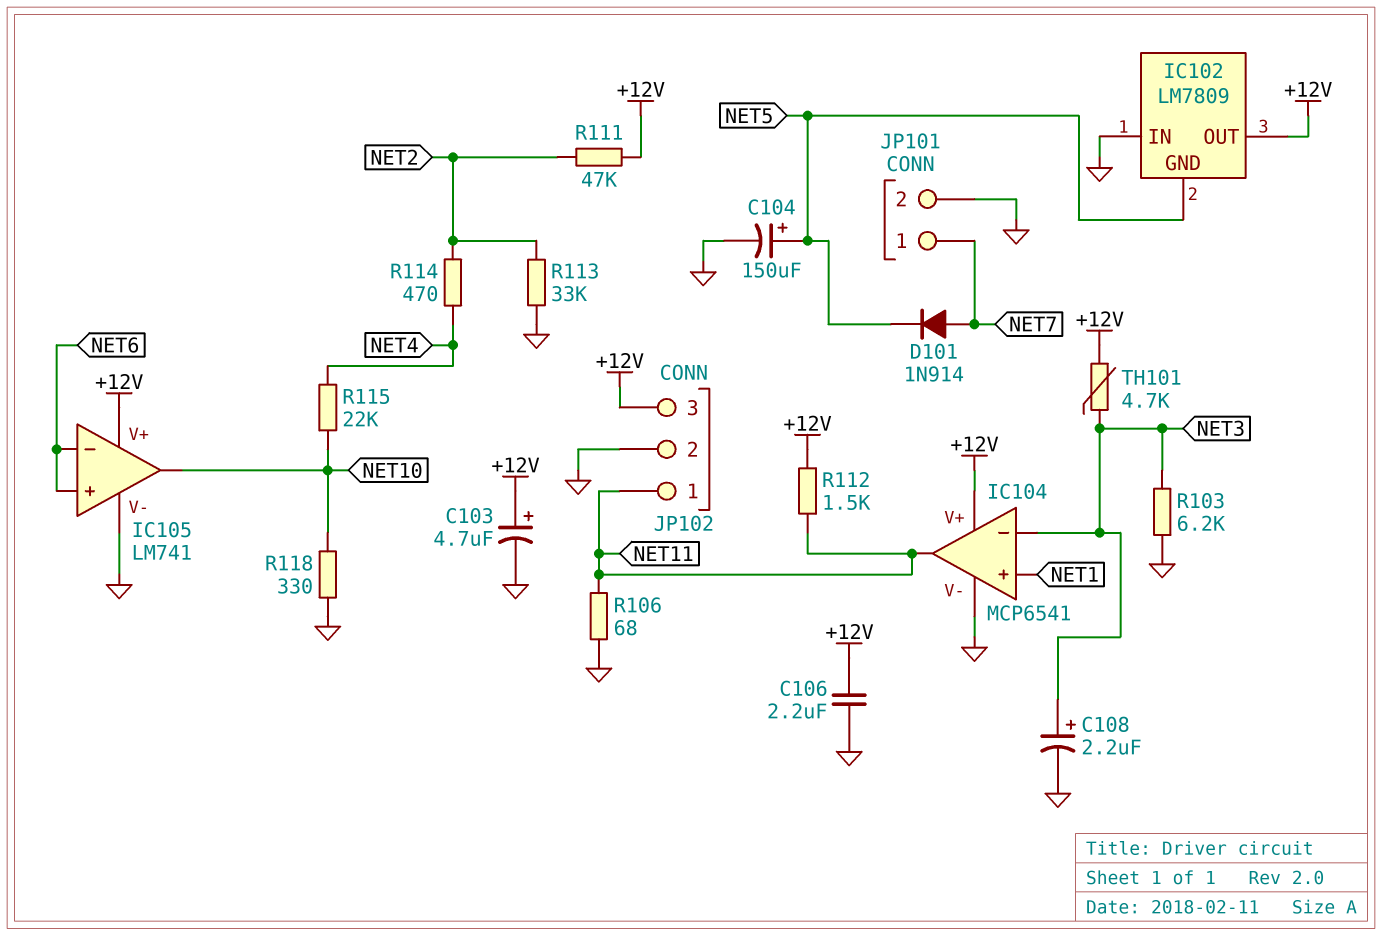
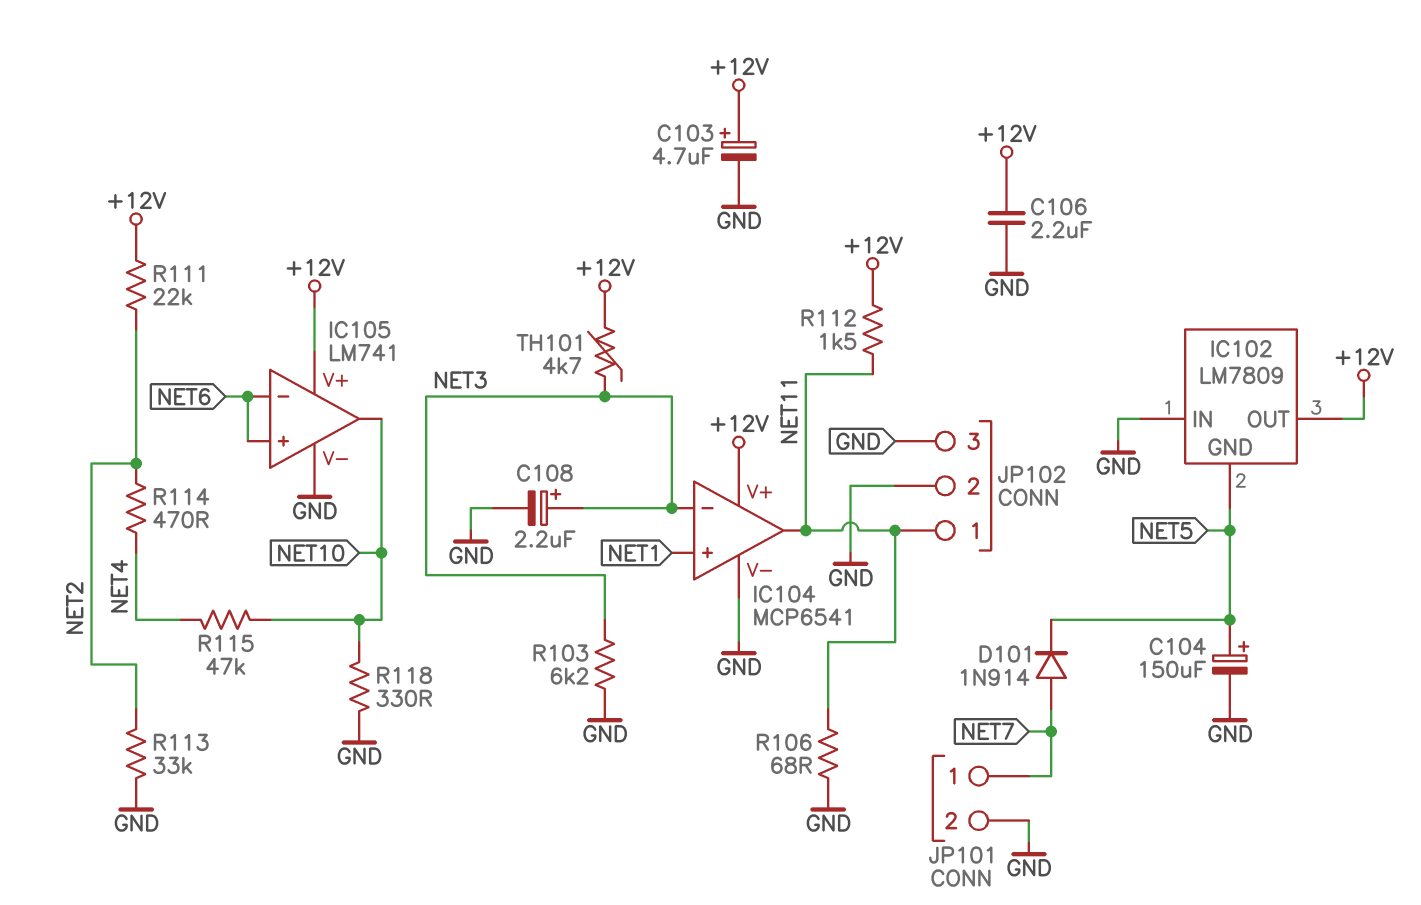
JP102 pin 3: +12V -> GND
R111: 47k (+12V, NET2) -> 22k (+12V, NET2)
R115: 22k (NET4, NET10) -> 47k (NET4, NET10)

